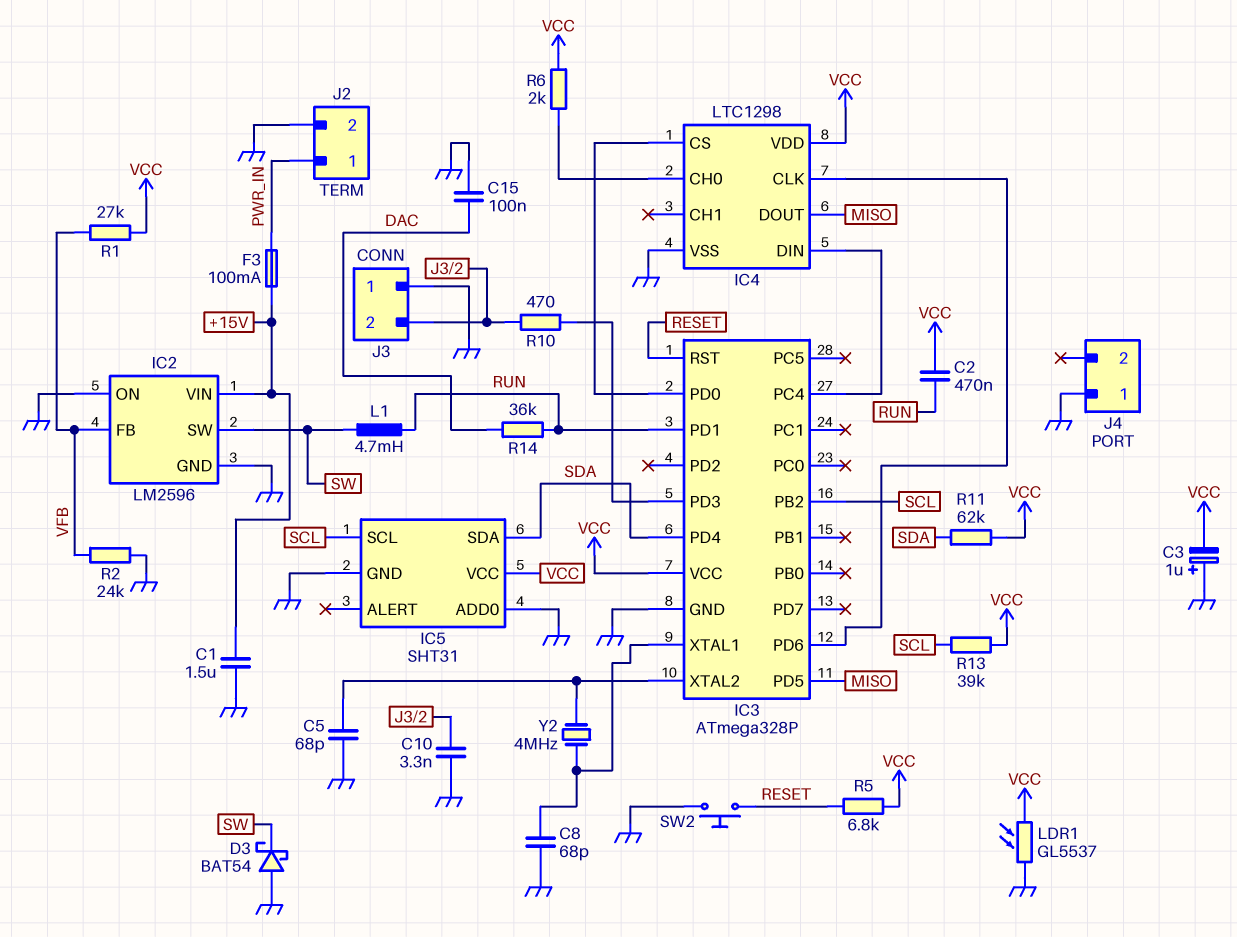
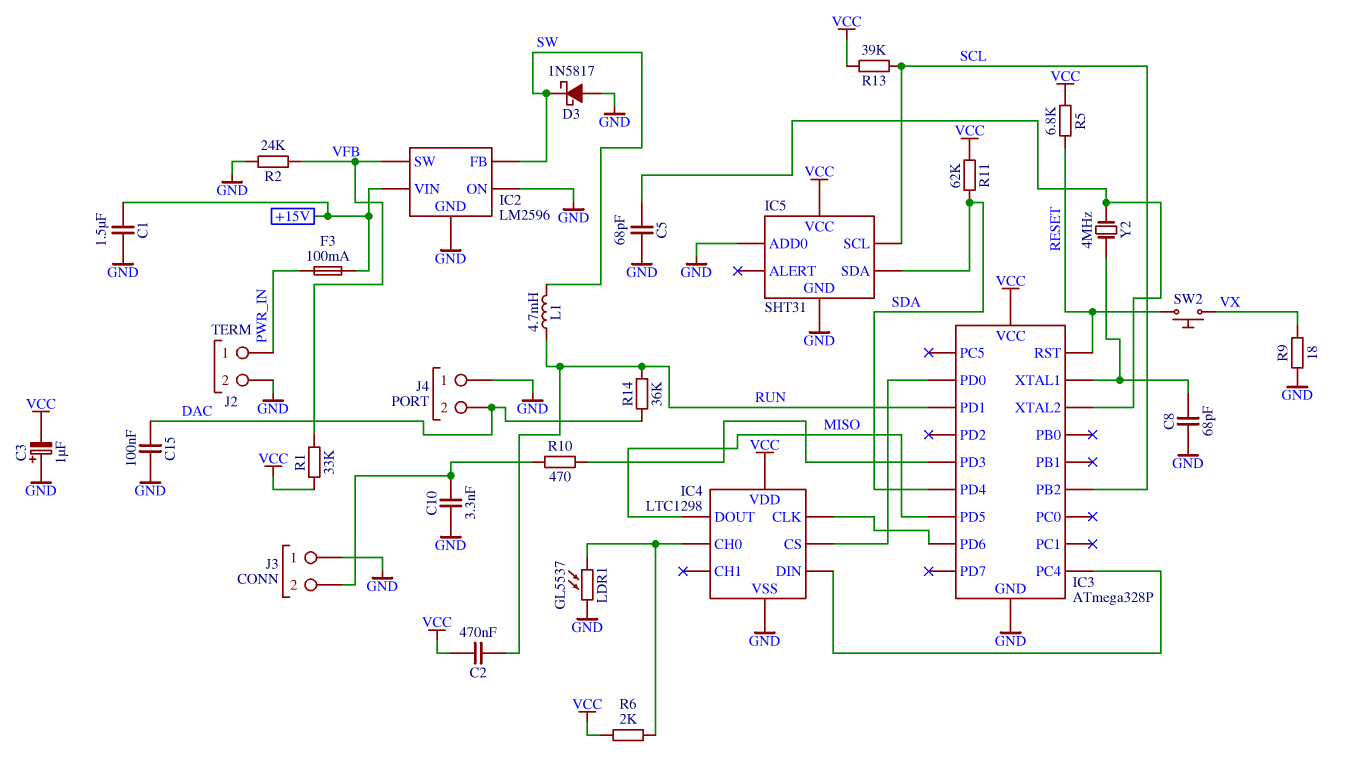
D3: schottky BAT54 (A GND, K SW) -> schottky 1N5817 (A GND, K SW)
IC2 pin FB: VFB -> SW
IC2 pin SW: SW -> VFB
J4 pin 2: none -> DAC
LDR1: GL5537 (GND, VCC) -> GL5537 (GND, IC4/CH0)
R1: 27k (VCC, VFB) -> 33k (VCC, VFB)
R9: none -> 18 (GND, VX)
SW2: button (GND, RESET) -> button (RESET, VX)

